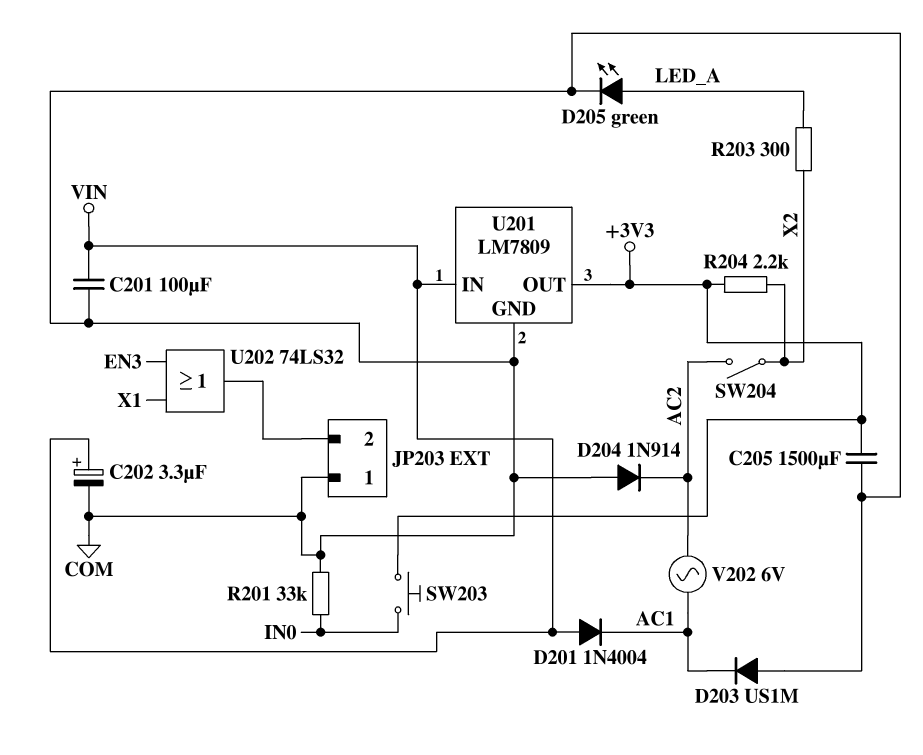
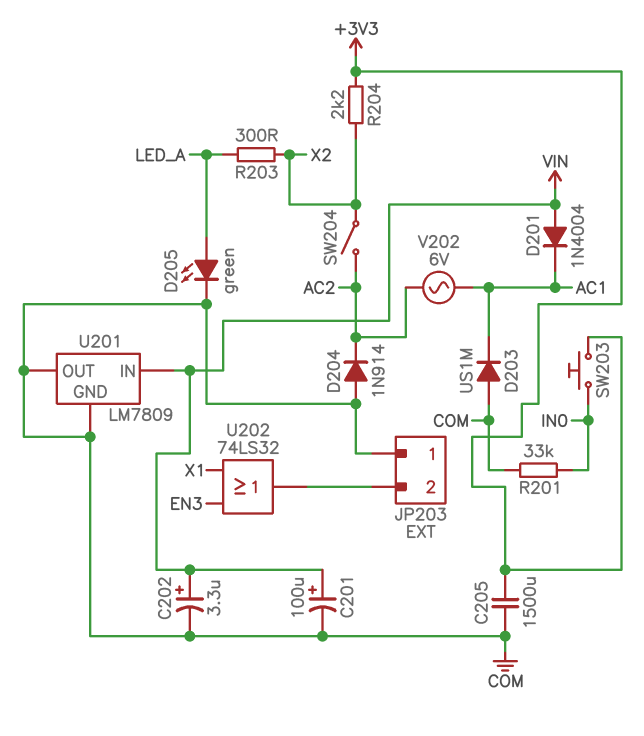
C201: 100uF (COM, VIN) -> 100uF (plus VIN, minus COM)
U201 pin OUT: +3V3 -> COM

